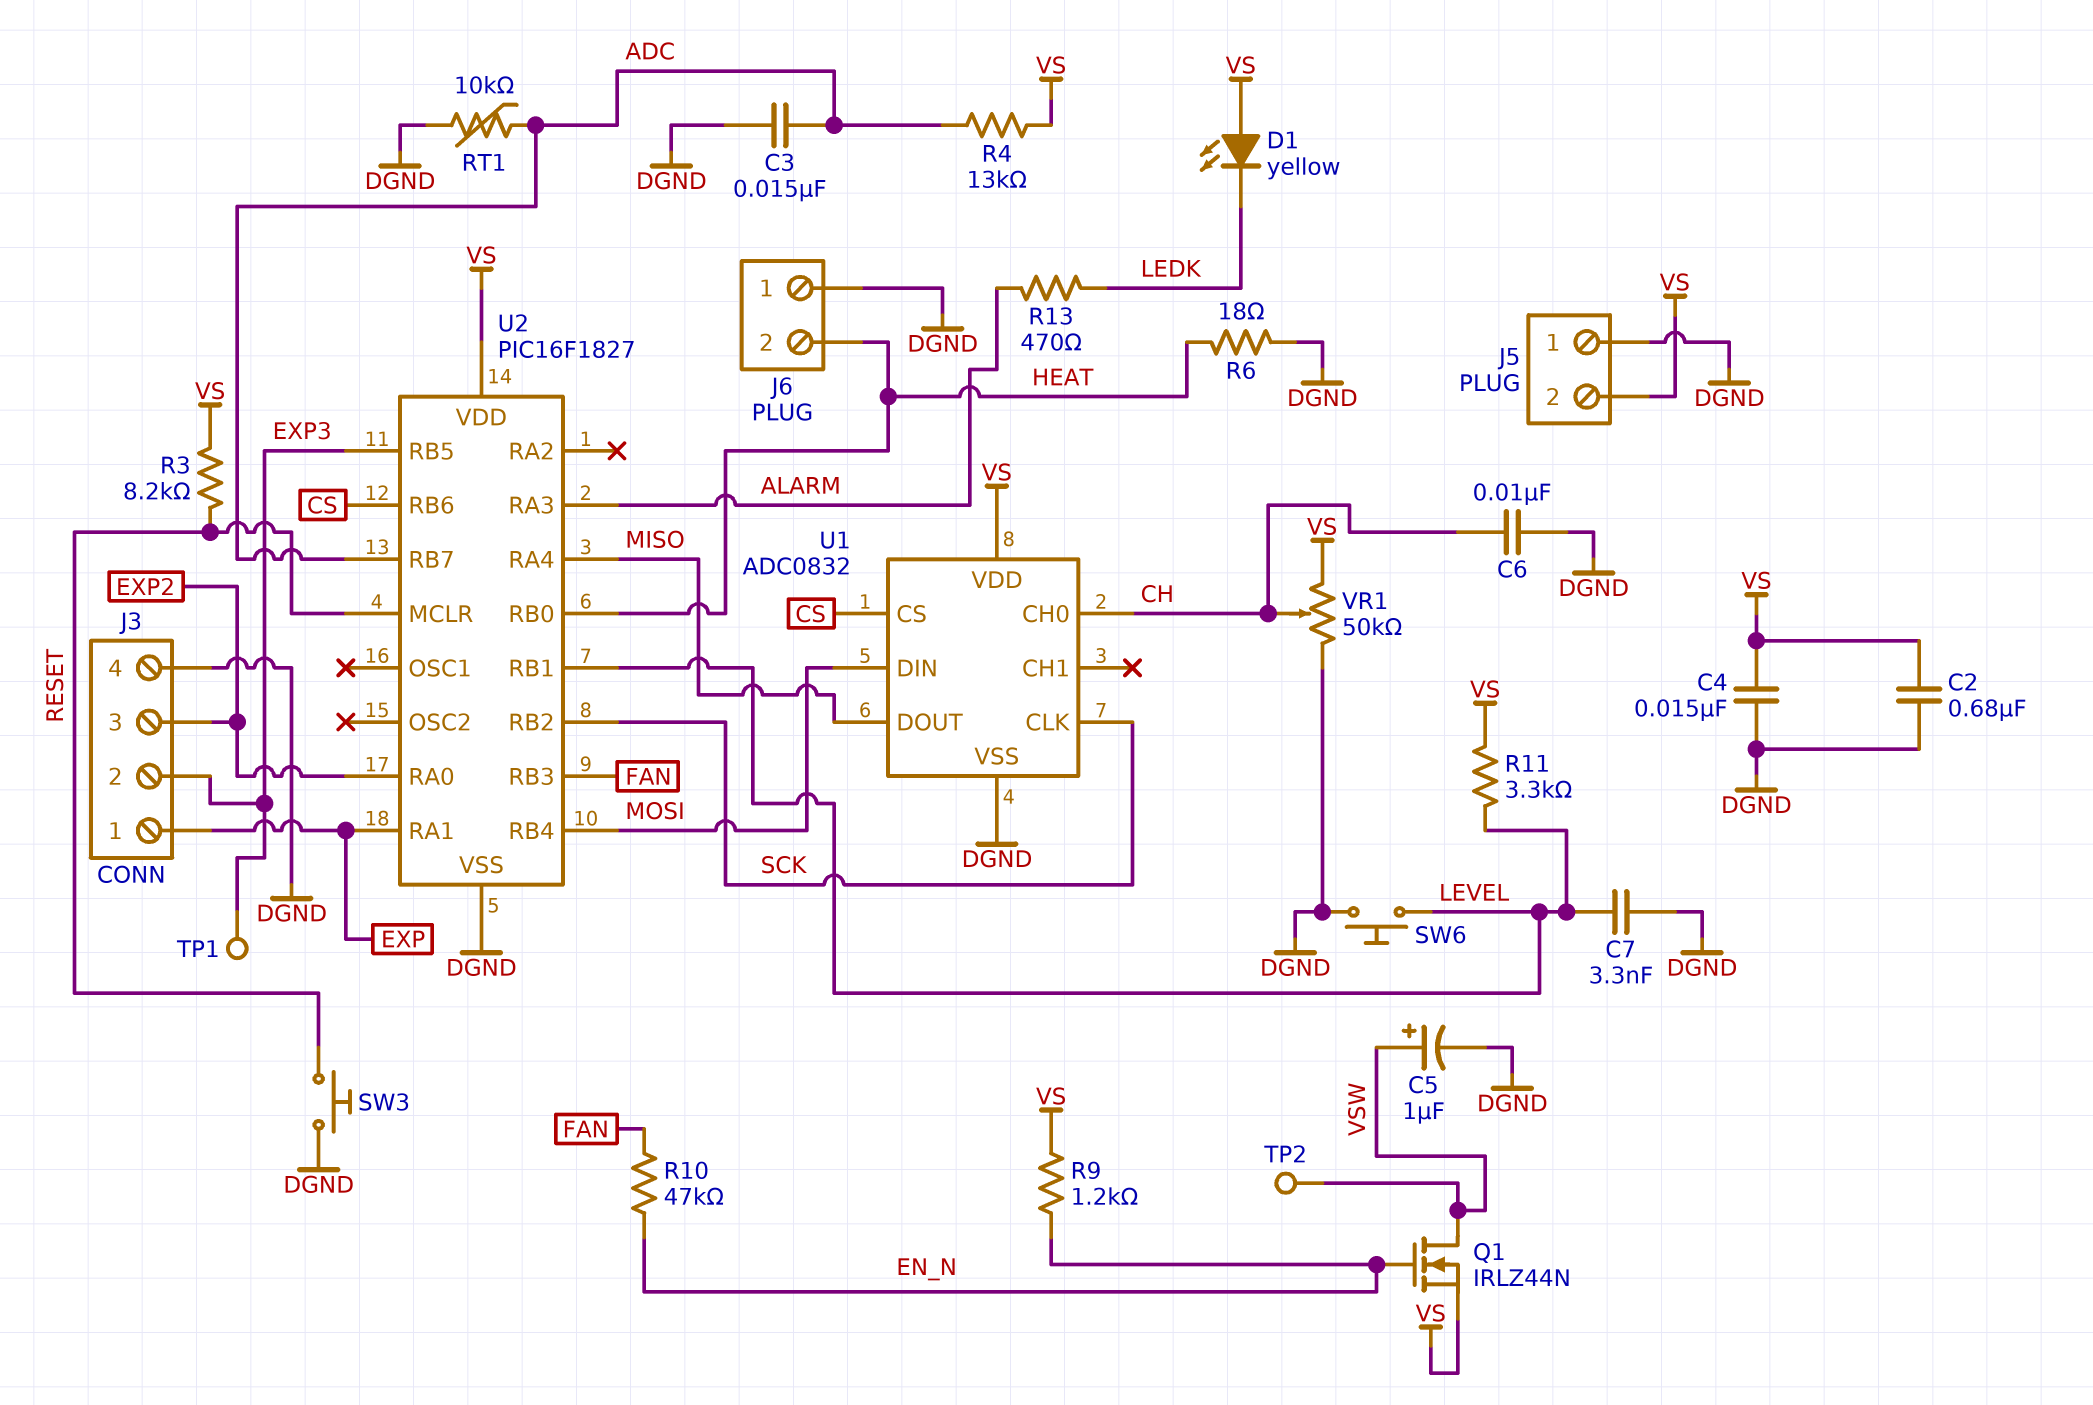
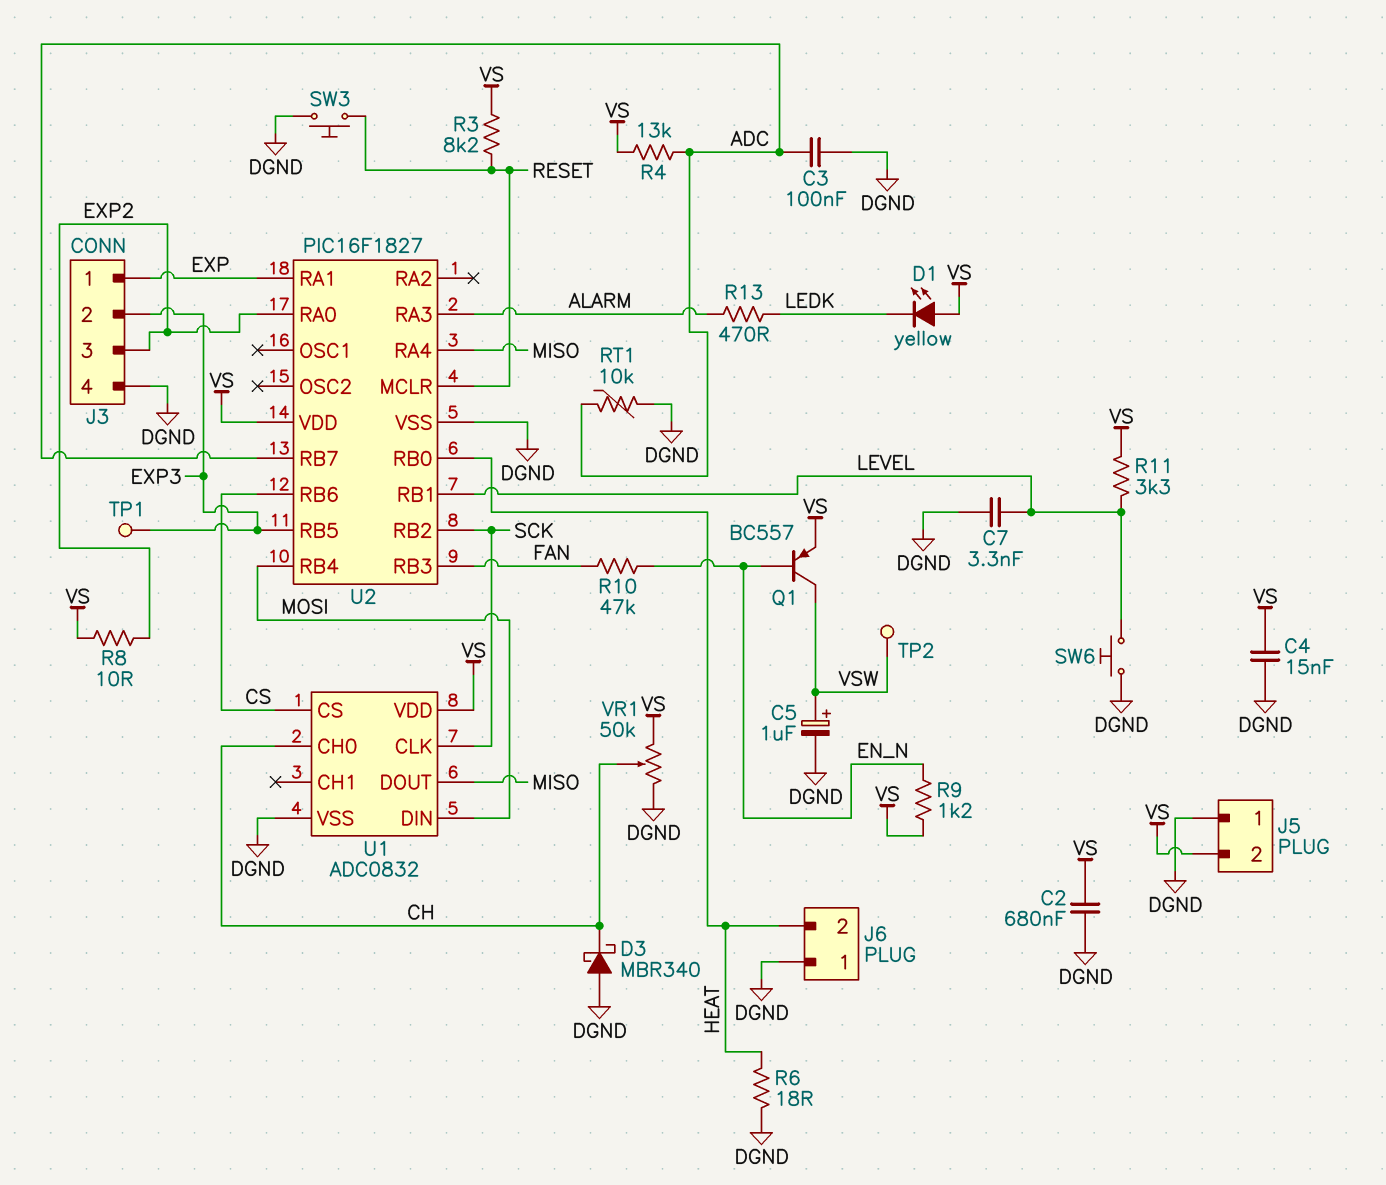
C3: 15nF (ADC, DGND) -> 100nF (ADC, DGND)
C6: 10nF (CH, DGND) -> none
D3: none -> schottky MBR340 (A DGND, K CH)
Q1: NMOS IRLZ44N (G EN_N, D VSW, S VS) -> PNP BC557 (B EN_N, C VSW, E VS)
R8: none -> 10 (EXP2, VS)

